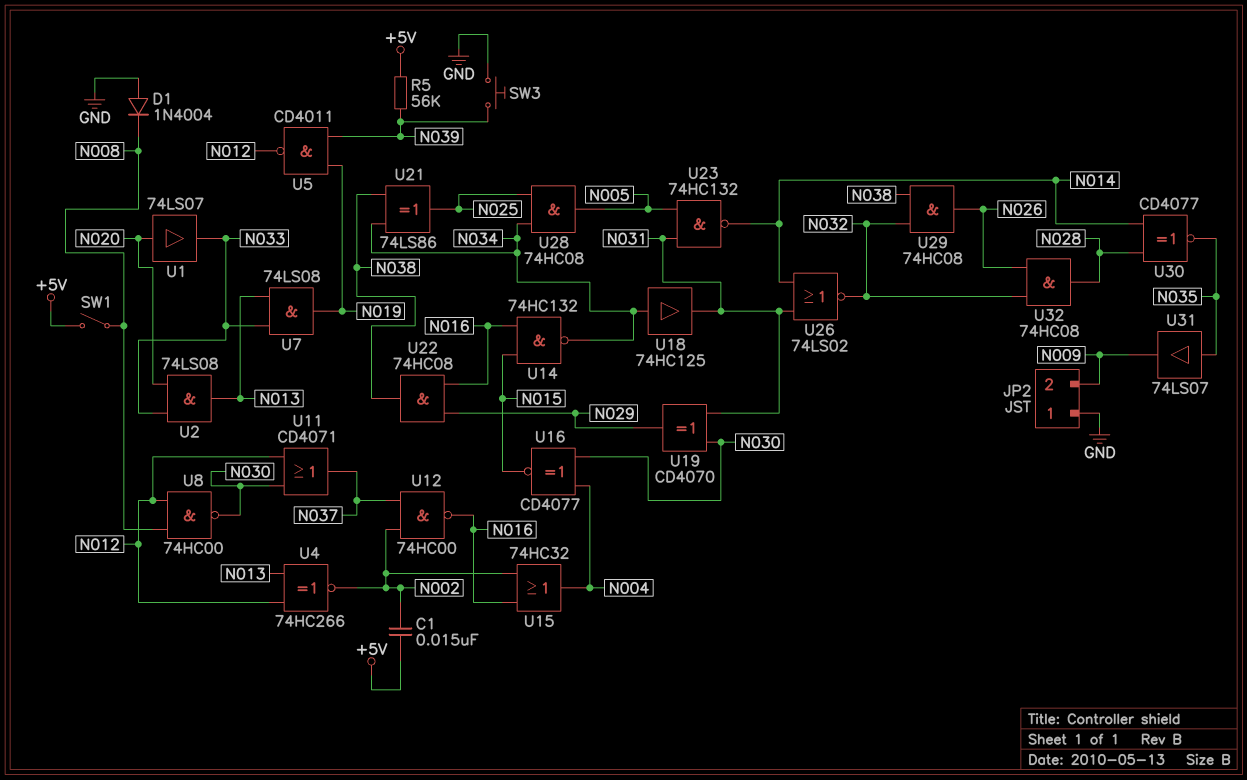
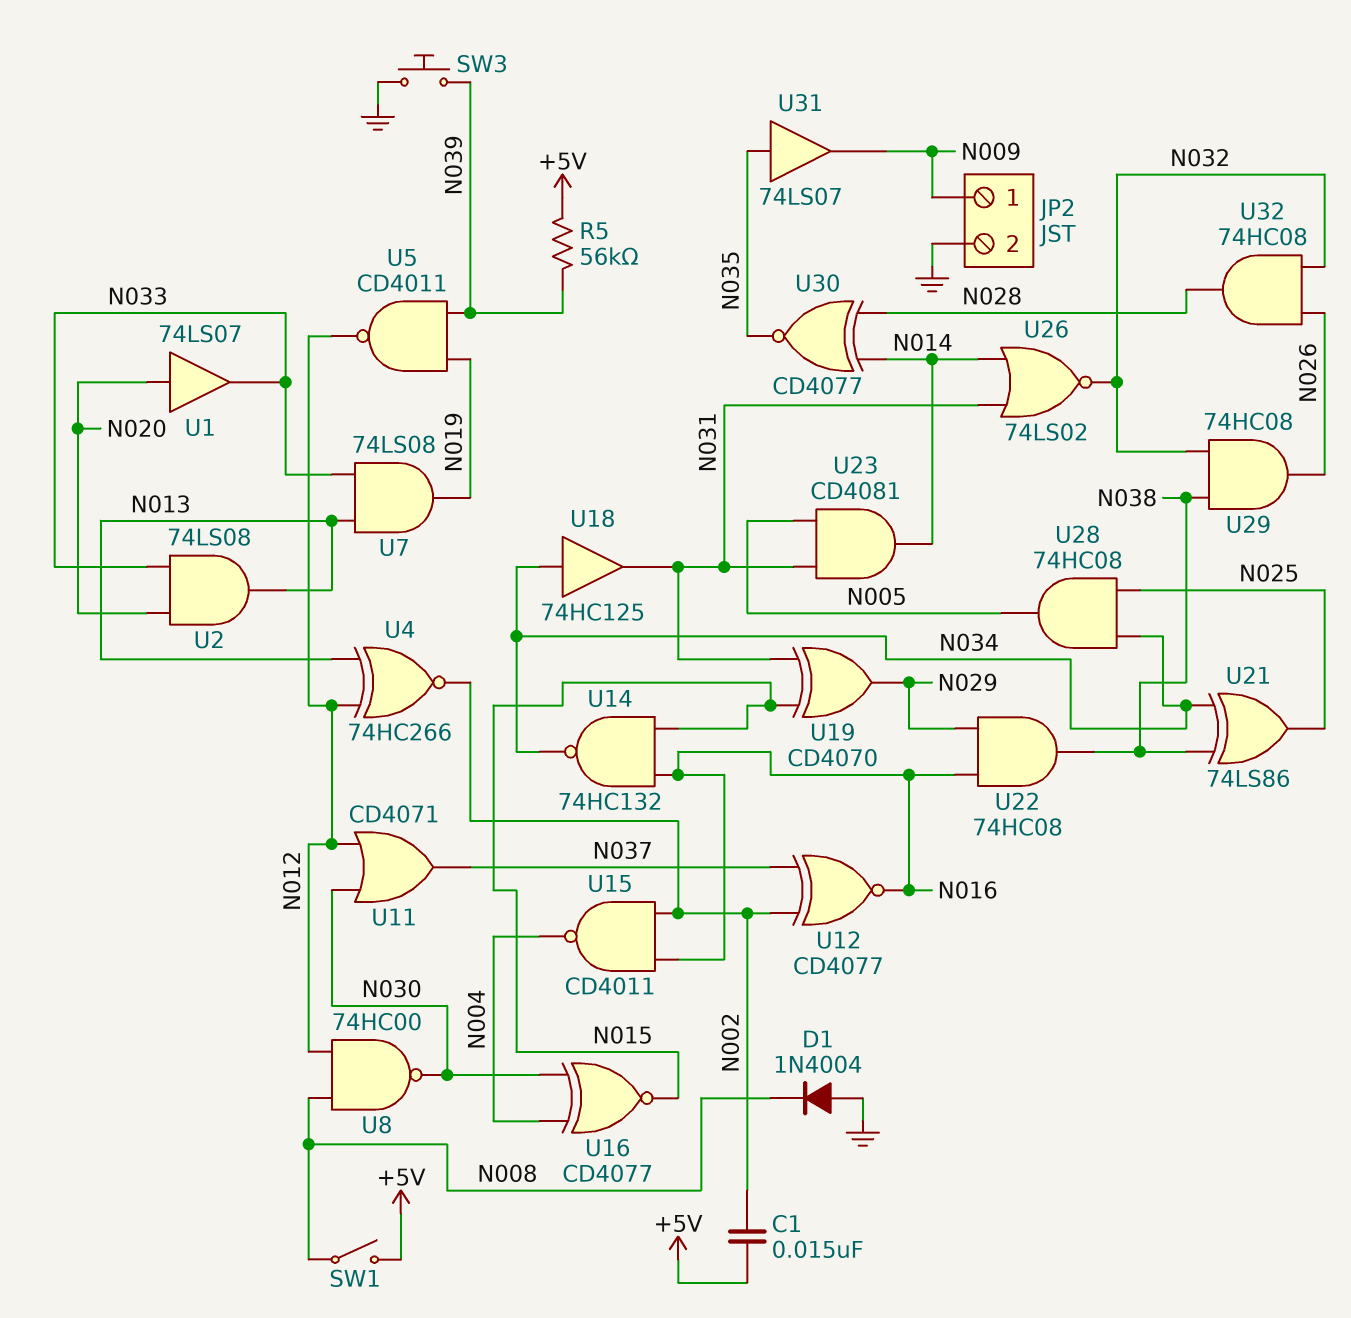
JP2 pin 1: GND -> N009
JP2 pin 2: N009 -> GND
U12: NAND 74HC00 (in N002, in N037, out N016) -> XNOR CD4077 (in N002, in N037, out N016)
U15: OR 74HC32 (in N002, in N016, out N004) -> NAND CD4011 (in N002, in N016, out N004)
U19: XOR CD4070 (in N030, in N031, out N029) -> XOR CD4070 (in N015, in N031, out N029)
U23: NAND 74HC132 (in N005, in N031, out N014) -> AND CD4081 (in N005, in N031, out N014)

